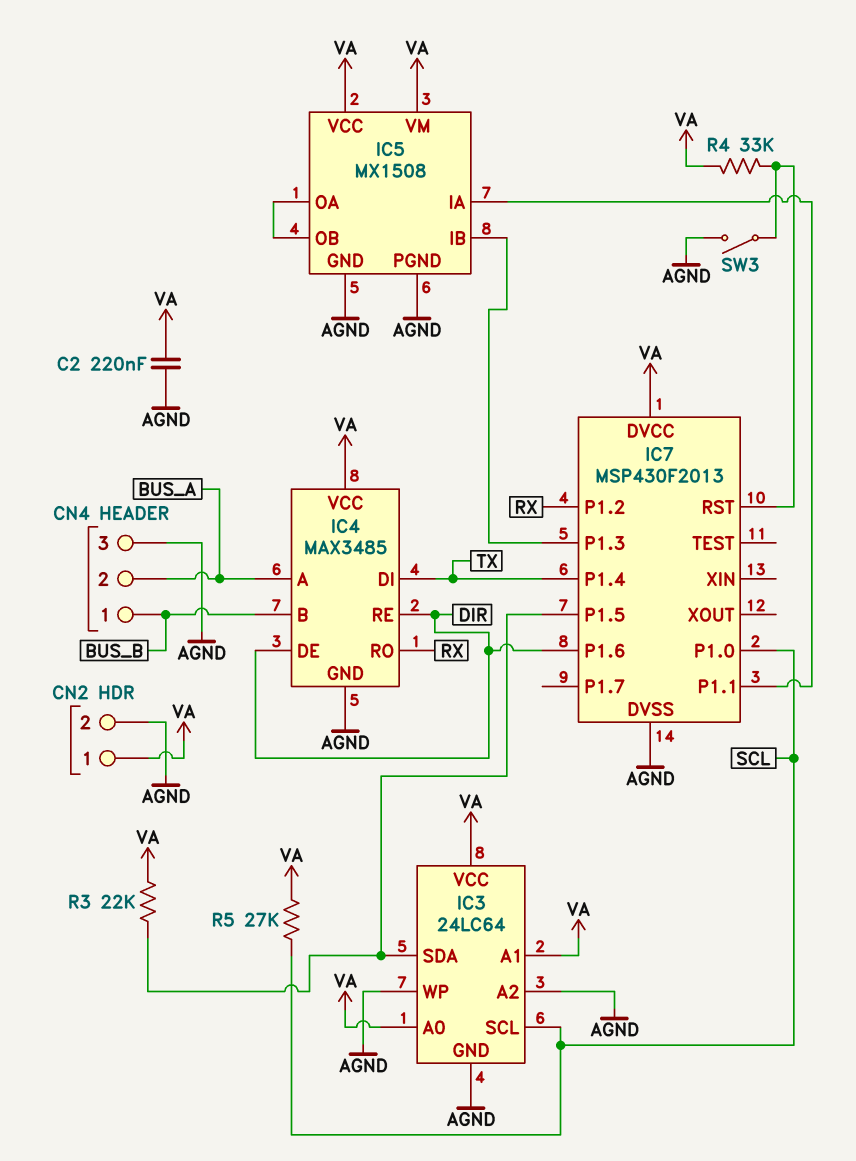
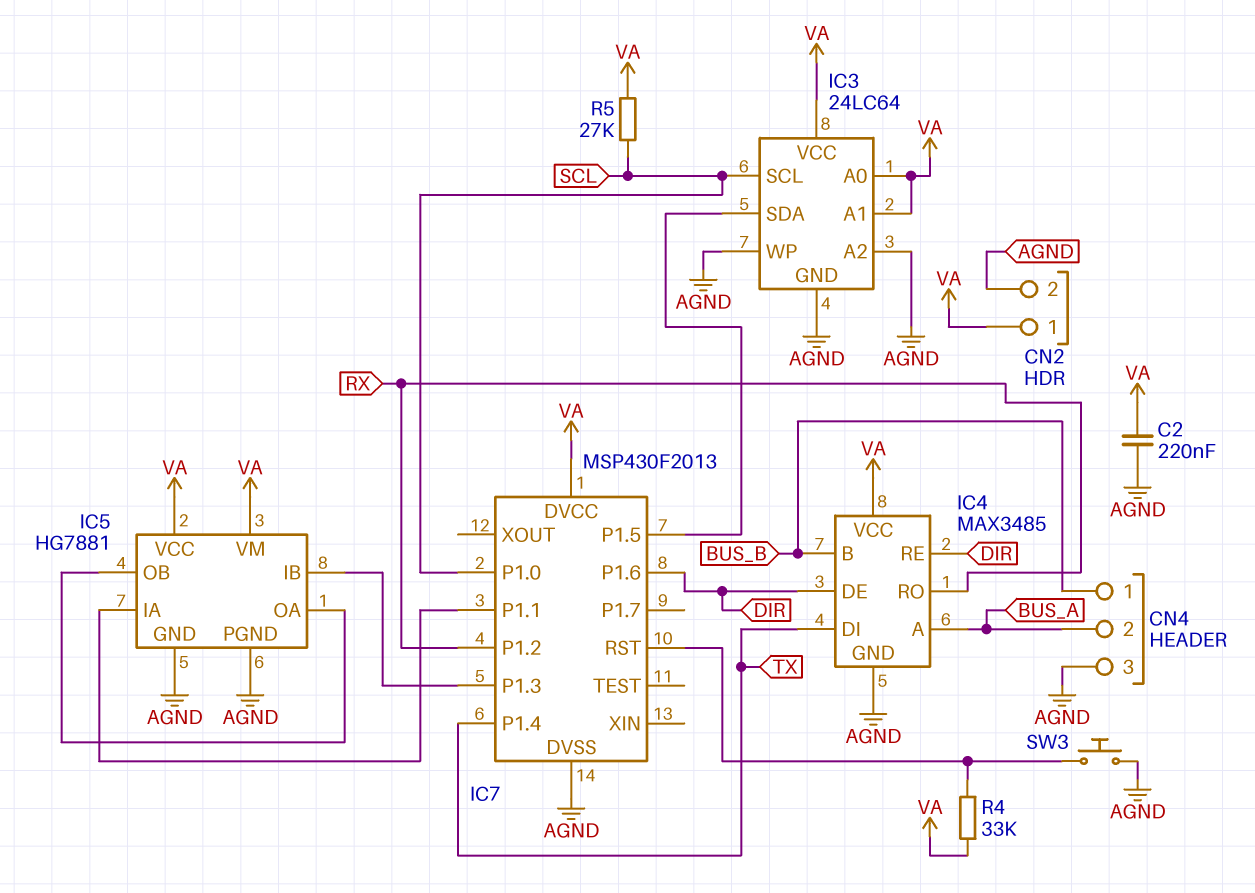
IC5: MX1508 -> HG7881
R3: 22k (IC3/SDA, VA) -> none
SW3: switch (AGND, IC7/RST) -> button (AGND, IC7/RST)

